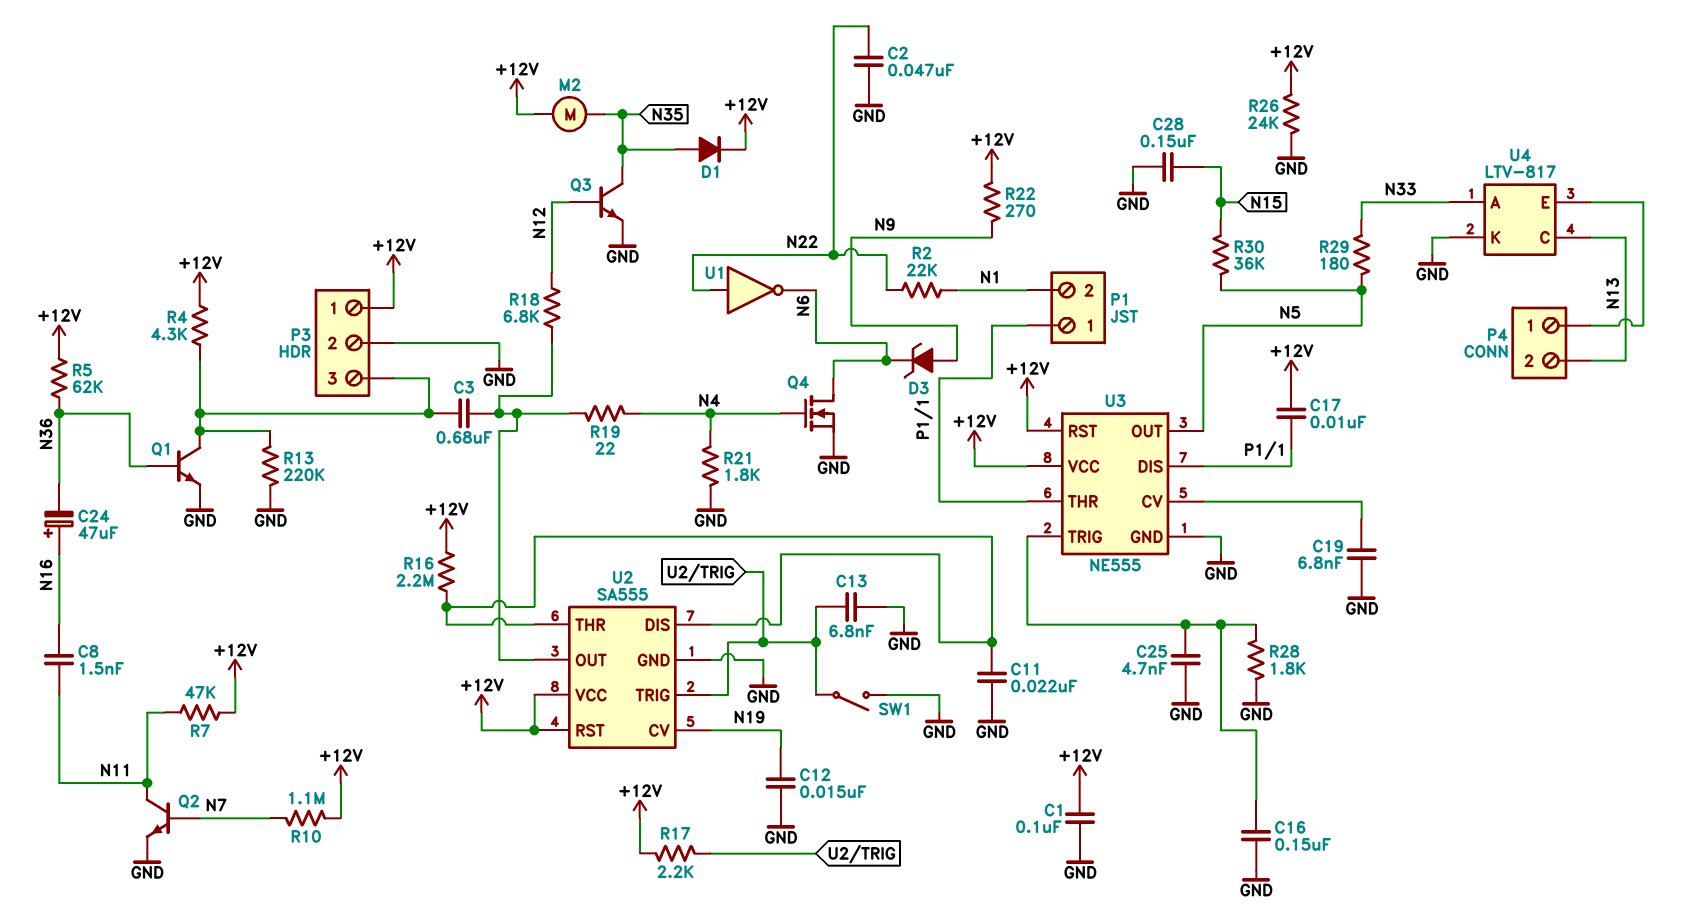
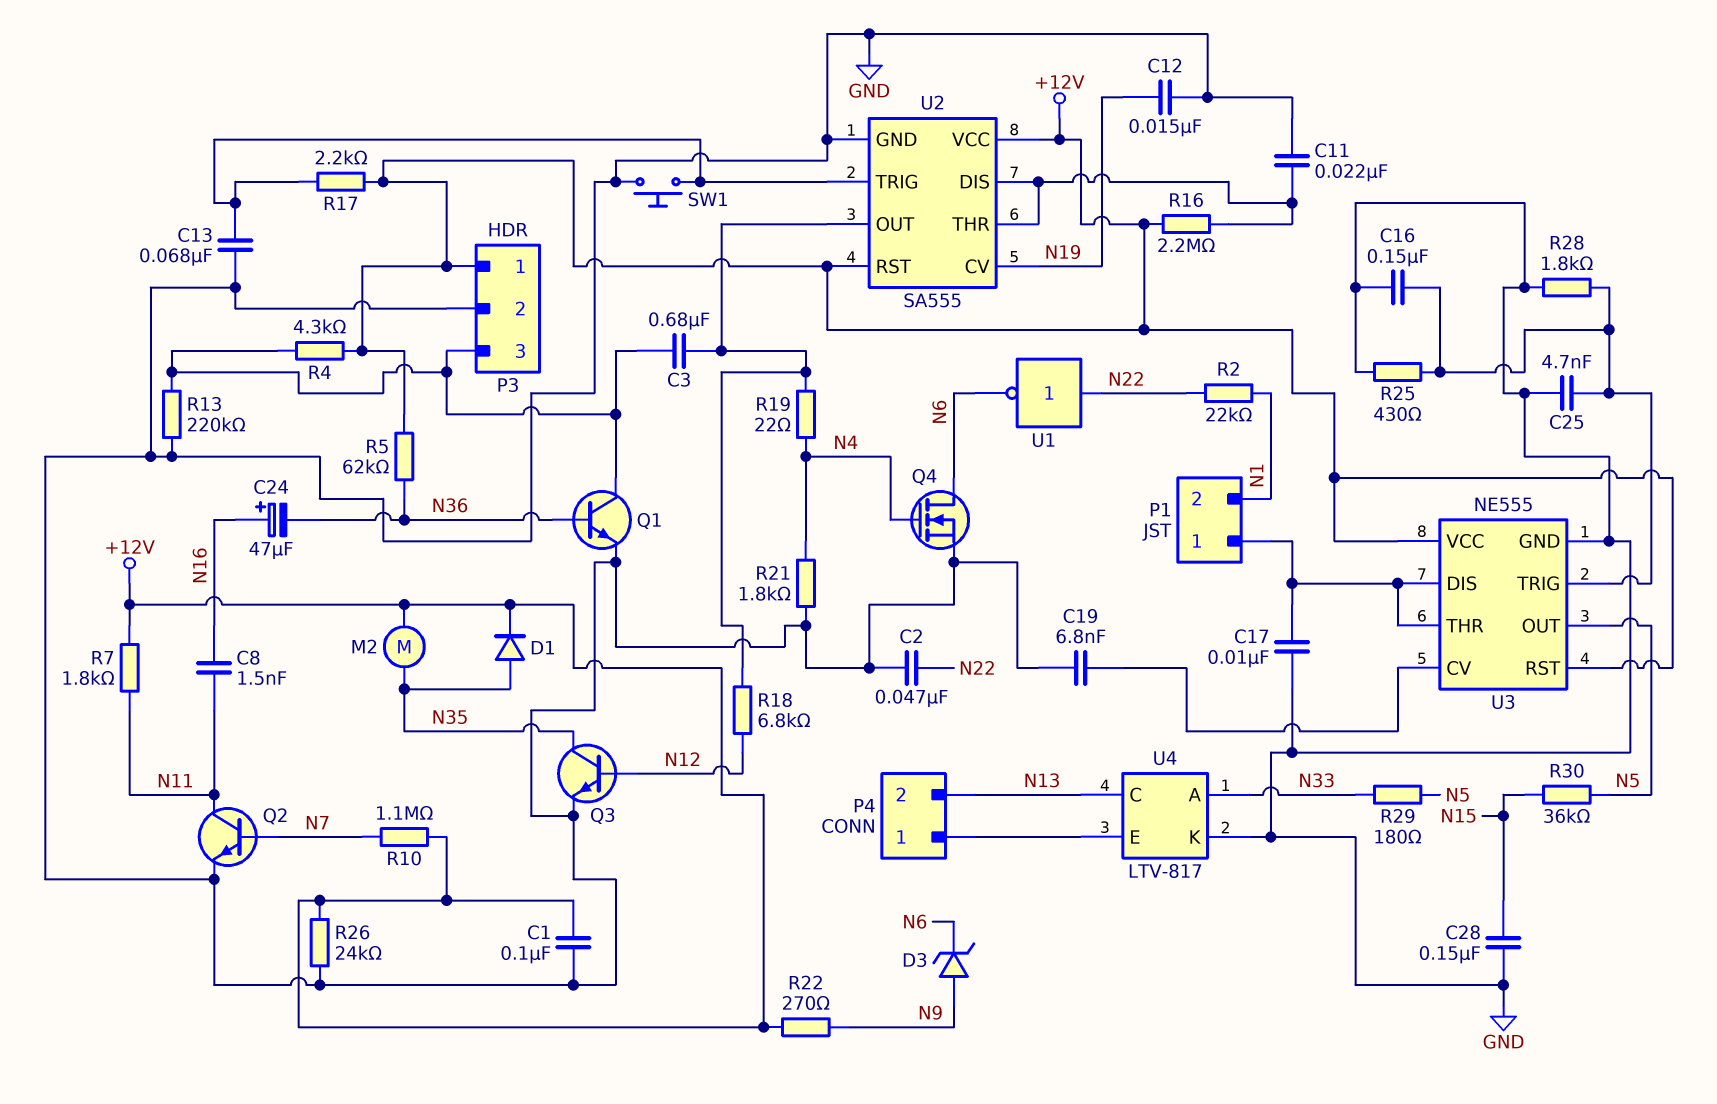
C13: 6.8nF (GND, U2/TRIG) -> 68nF (GND, U2/TRIG)
C17: 10nF (+12V, P1/1) -> 10nF (GND, P1/1)
R7: 47k (+12V, N11) -> 1.8k (+12V, N11)
R25: none -> 430 (GND, U3/TRIG)
SW1: switch (GND, U2/TRIG) -> button (GND, U2/TRIG)

